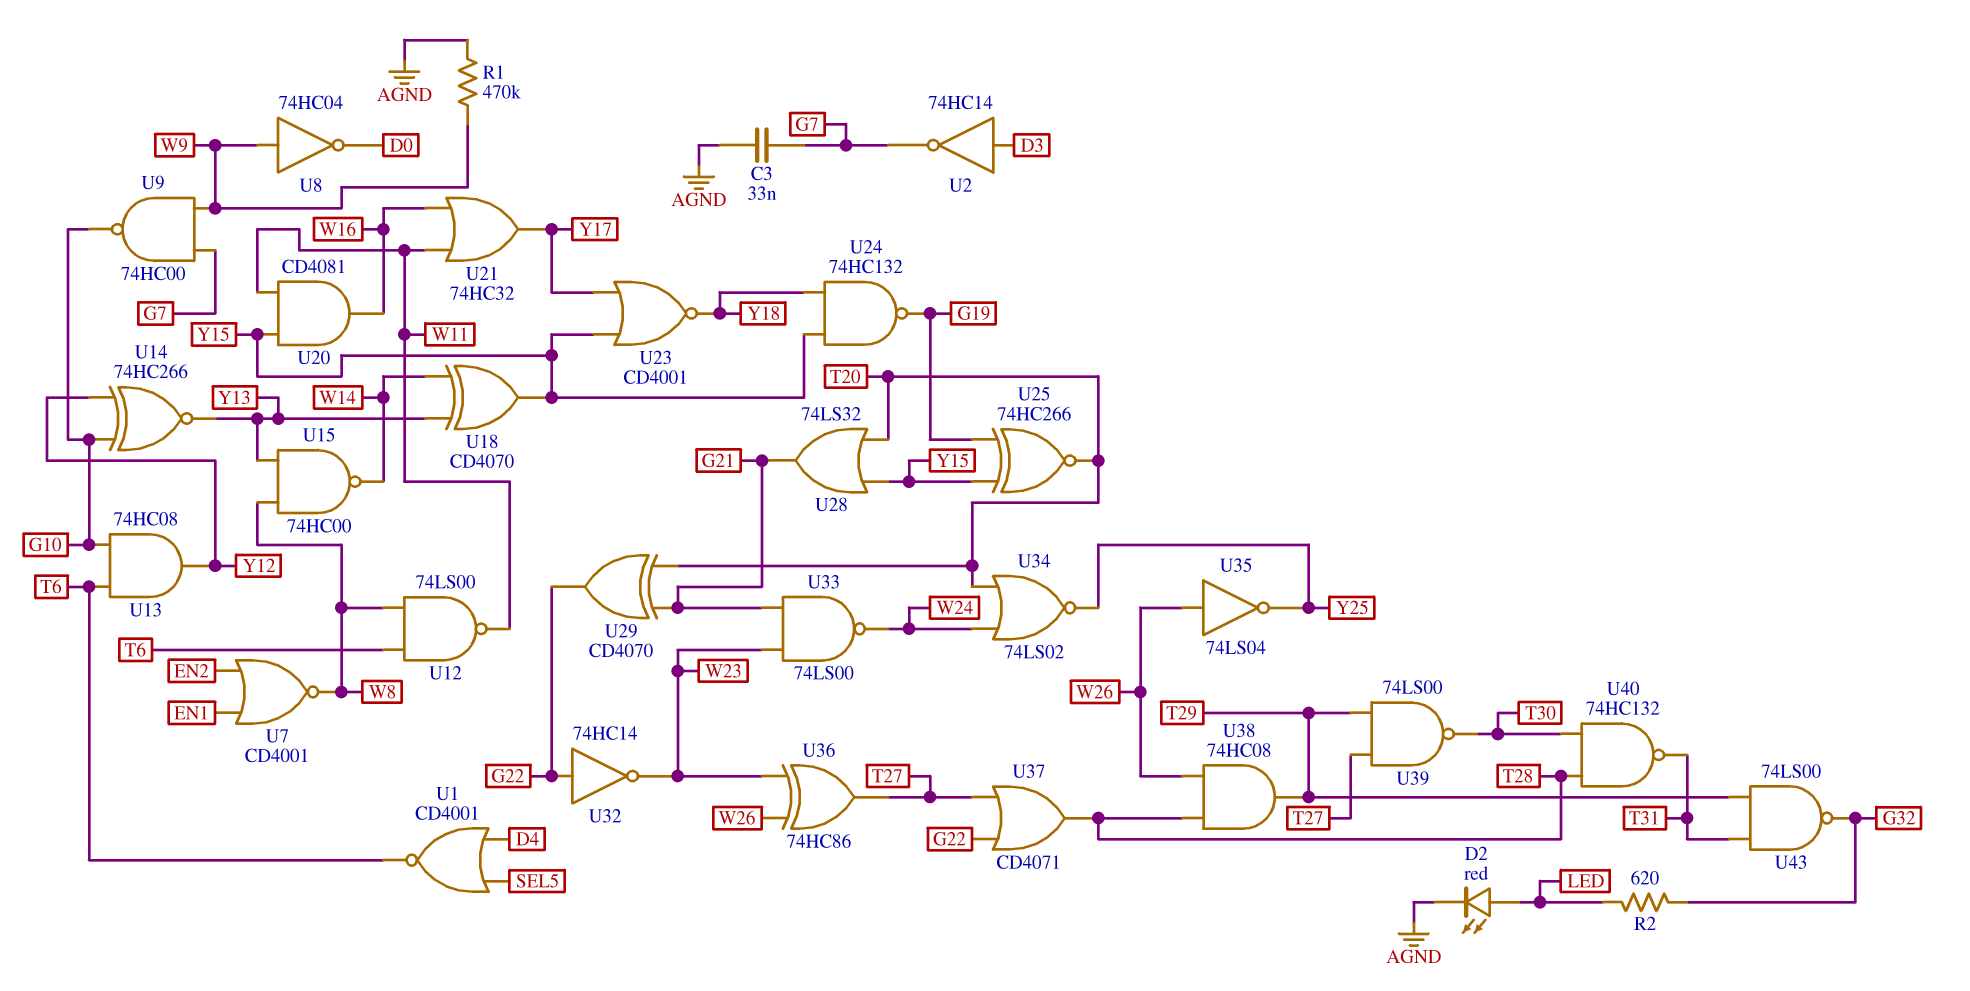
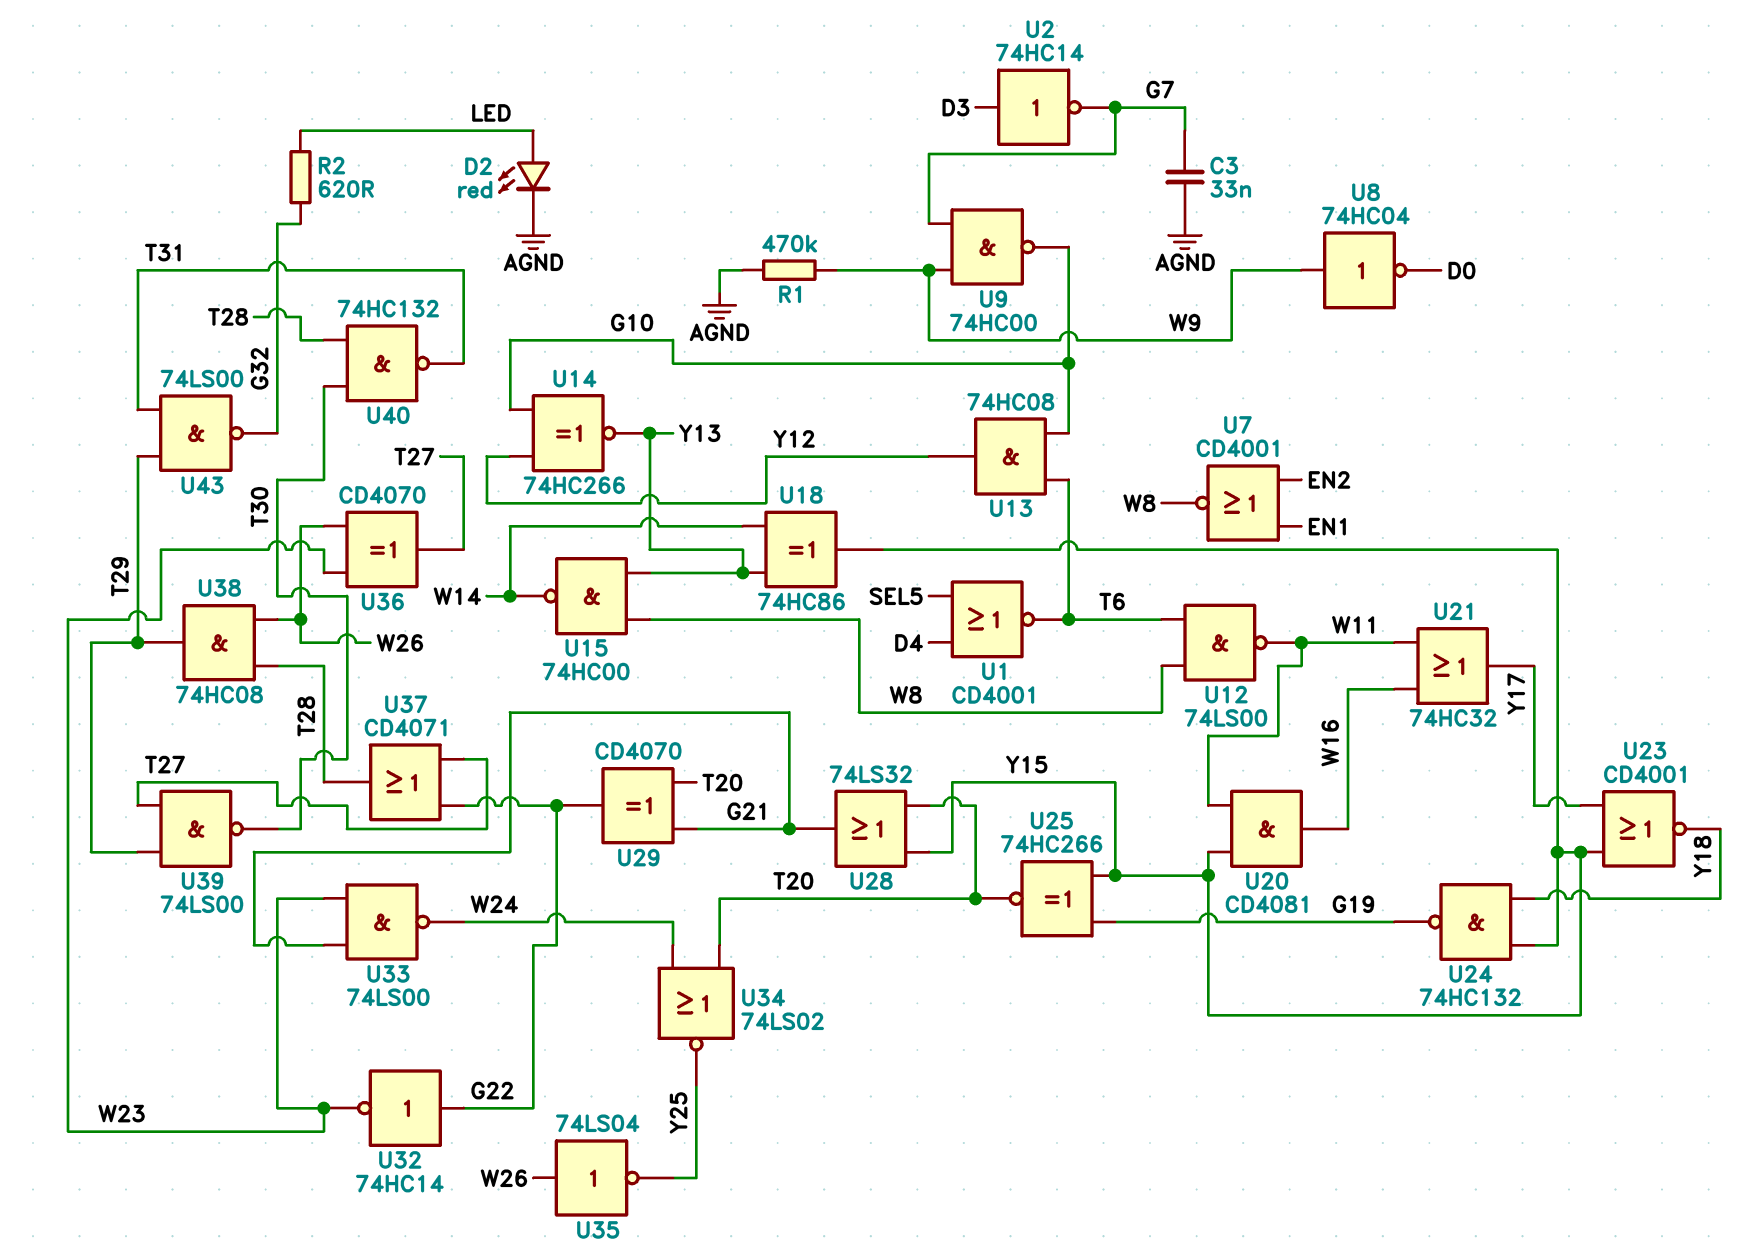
U18: XOR CD4070 (in W14, in Y13, out Y15) -> XOR 74HC86 (in W14, in Y13, out Y15)
U36: XOR 74HC86 (in W23, in W26, out T27) -> XOR CD4070 (in W23, in W26, out T27)

